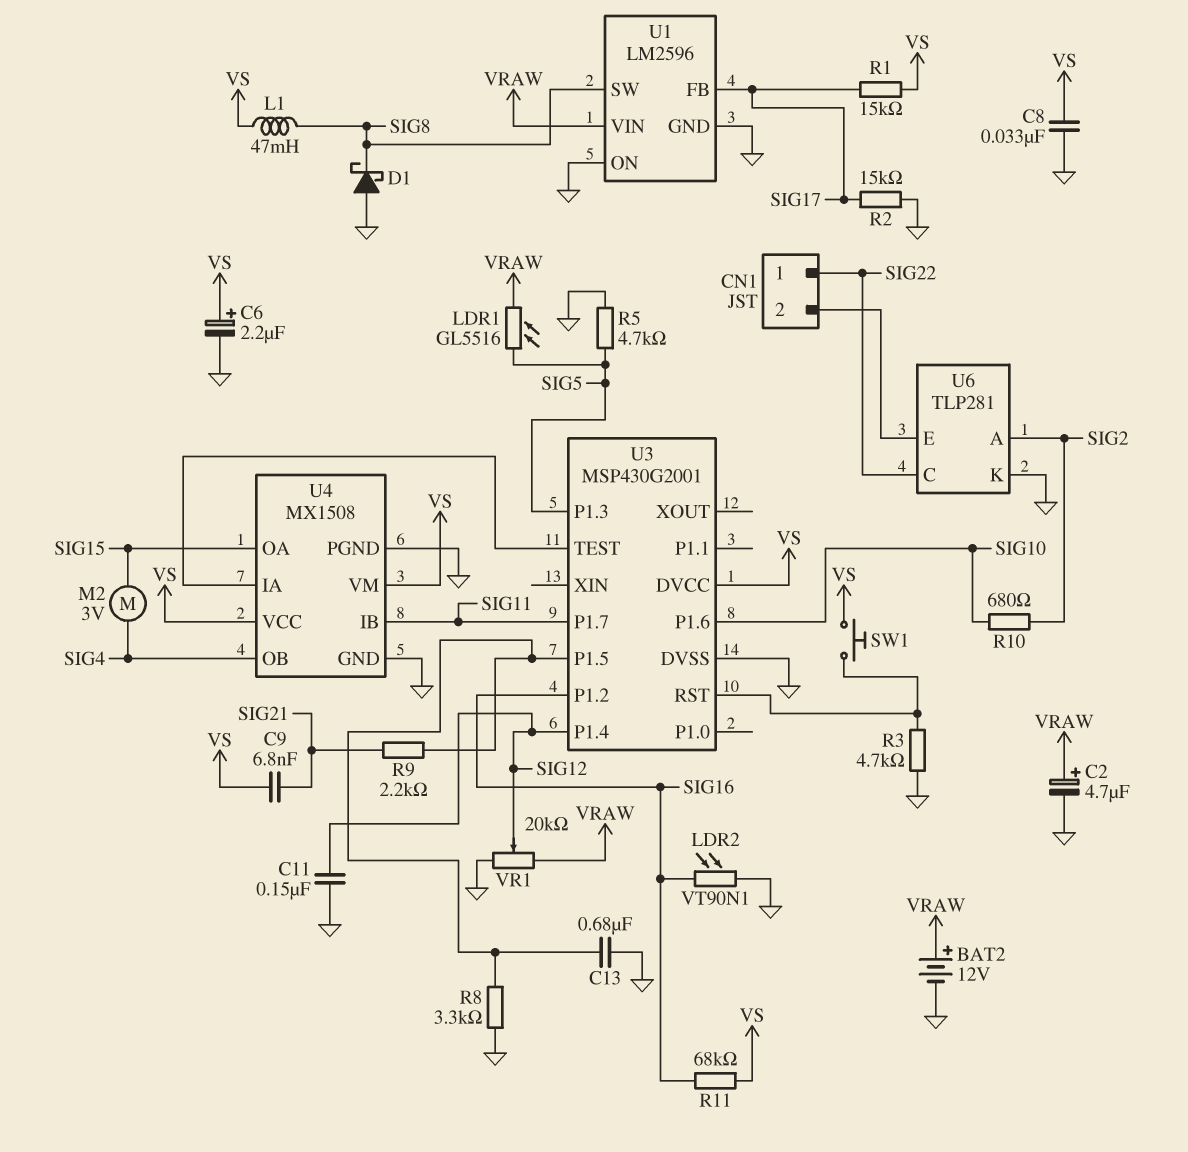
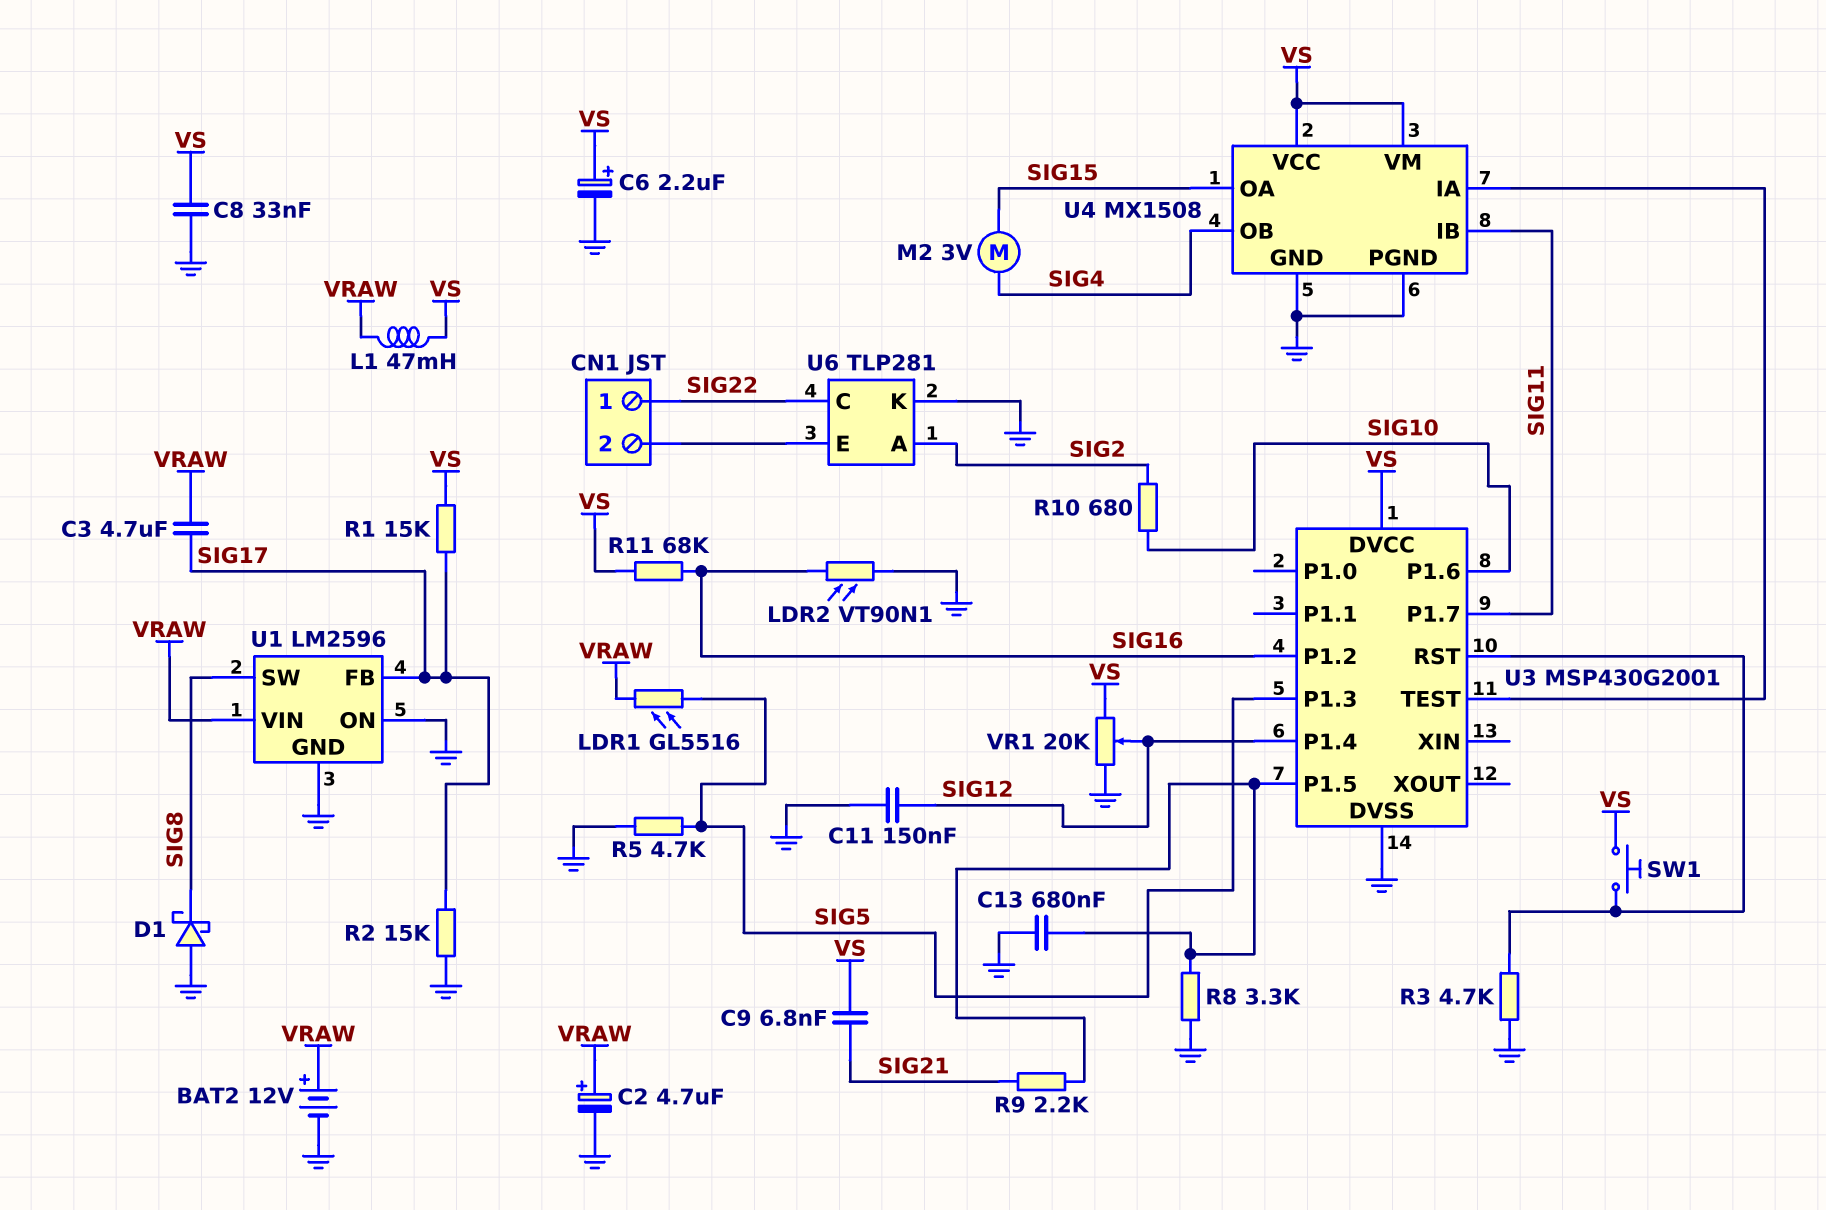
C3: none -> 4.7uF (SIG17, VRAW)
L1: 47mH (SIG8, VS) -> 47mH (VRAW, VS)
VR1: 20k (GND, VRAW, wiper SIG12) -> 20k (GND, VS, wiper SIG12)

